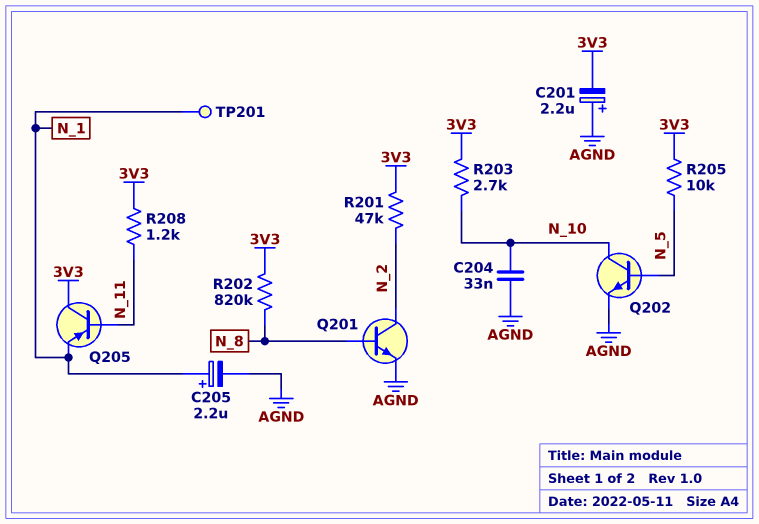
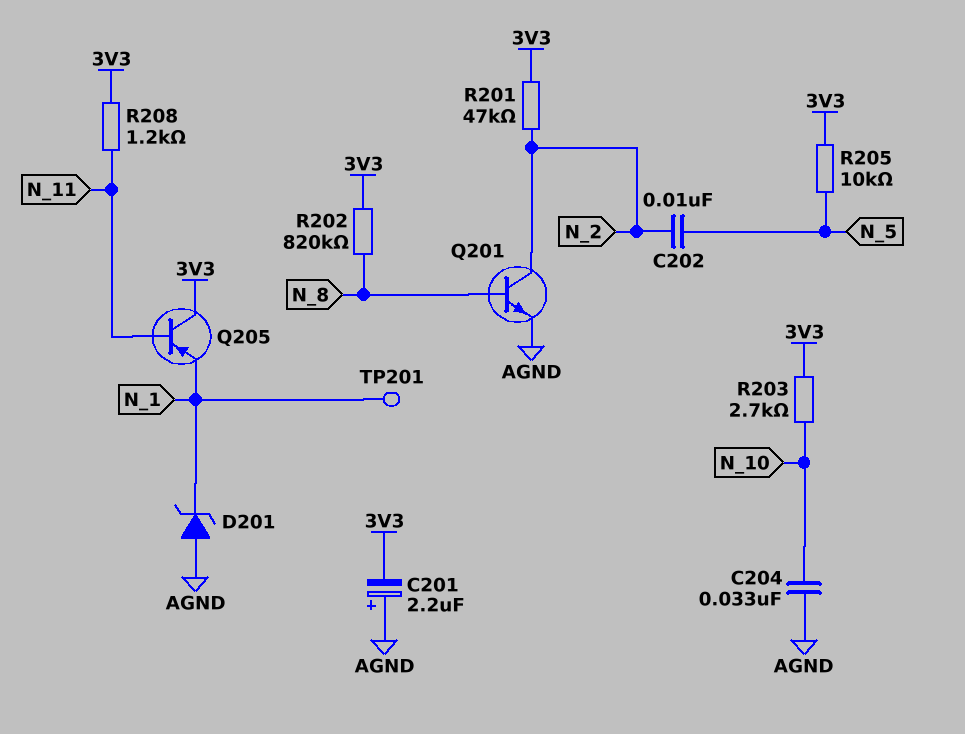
C202: none -> 10nF (N_2, N_5)
C205: 2.2uF (plus N_1, minus AGND) -> none
D201: none -> zener (A AGND, K N_1)
Q202: NPN (B N_5, C N_10, E AGND) -> none

